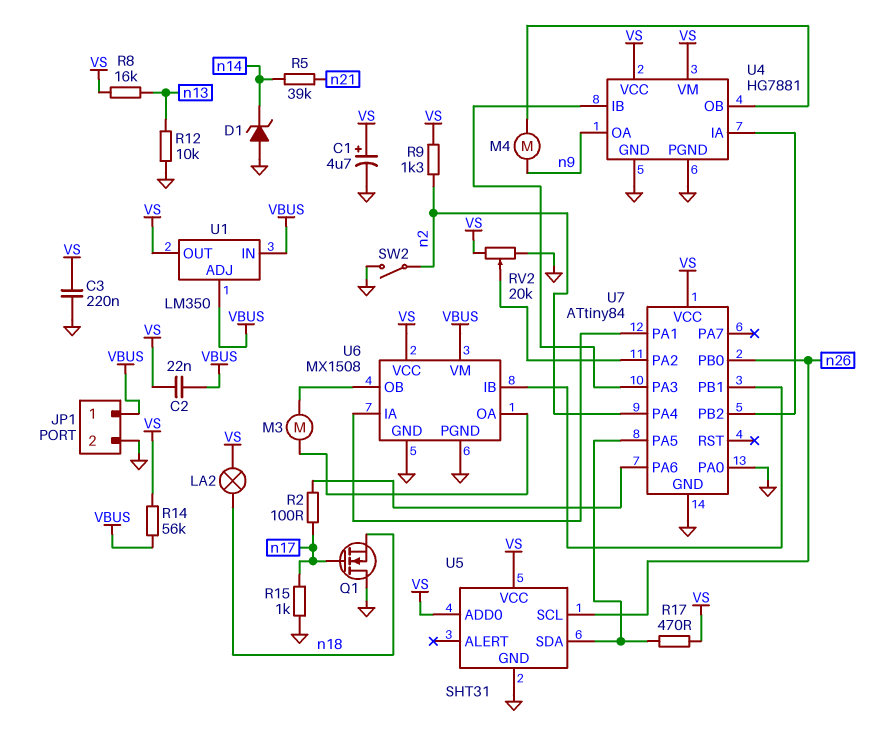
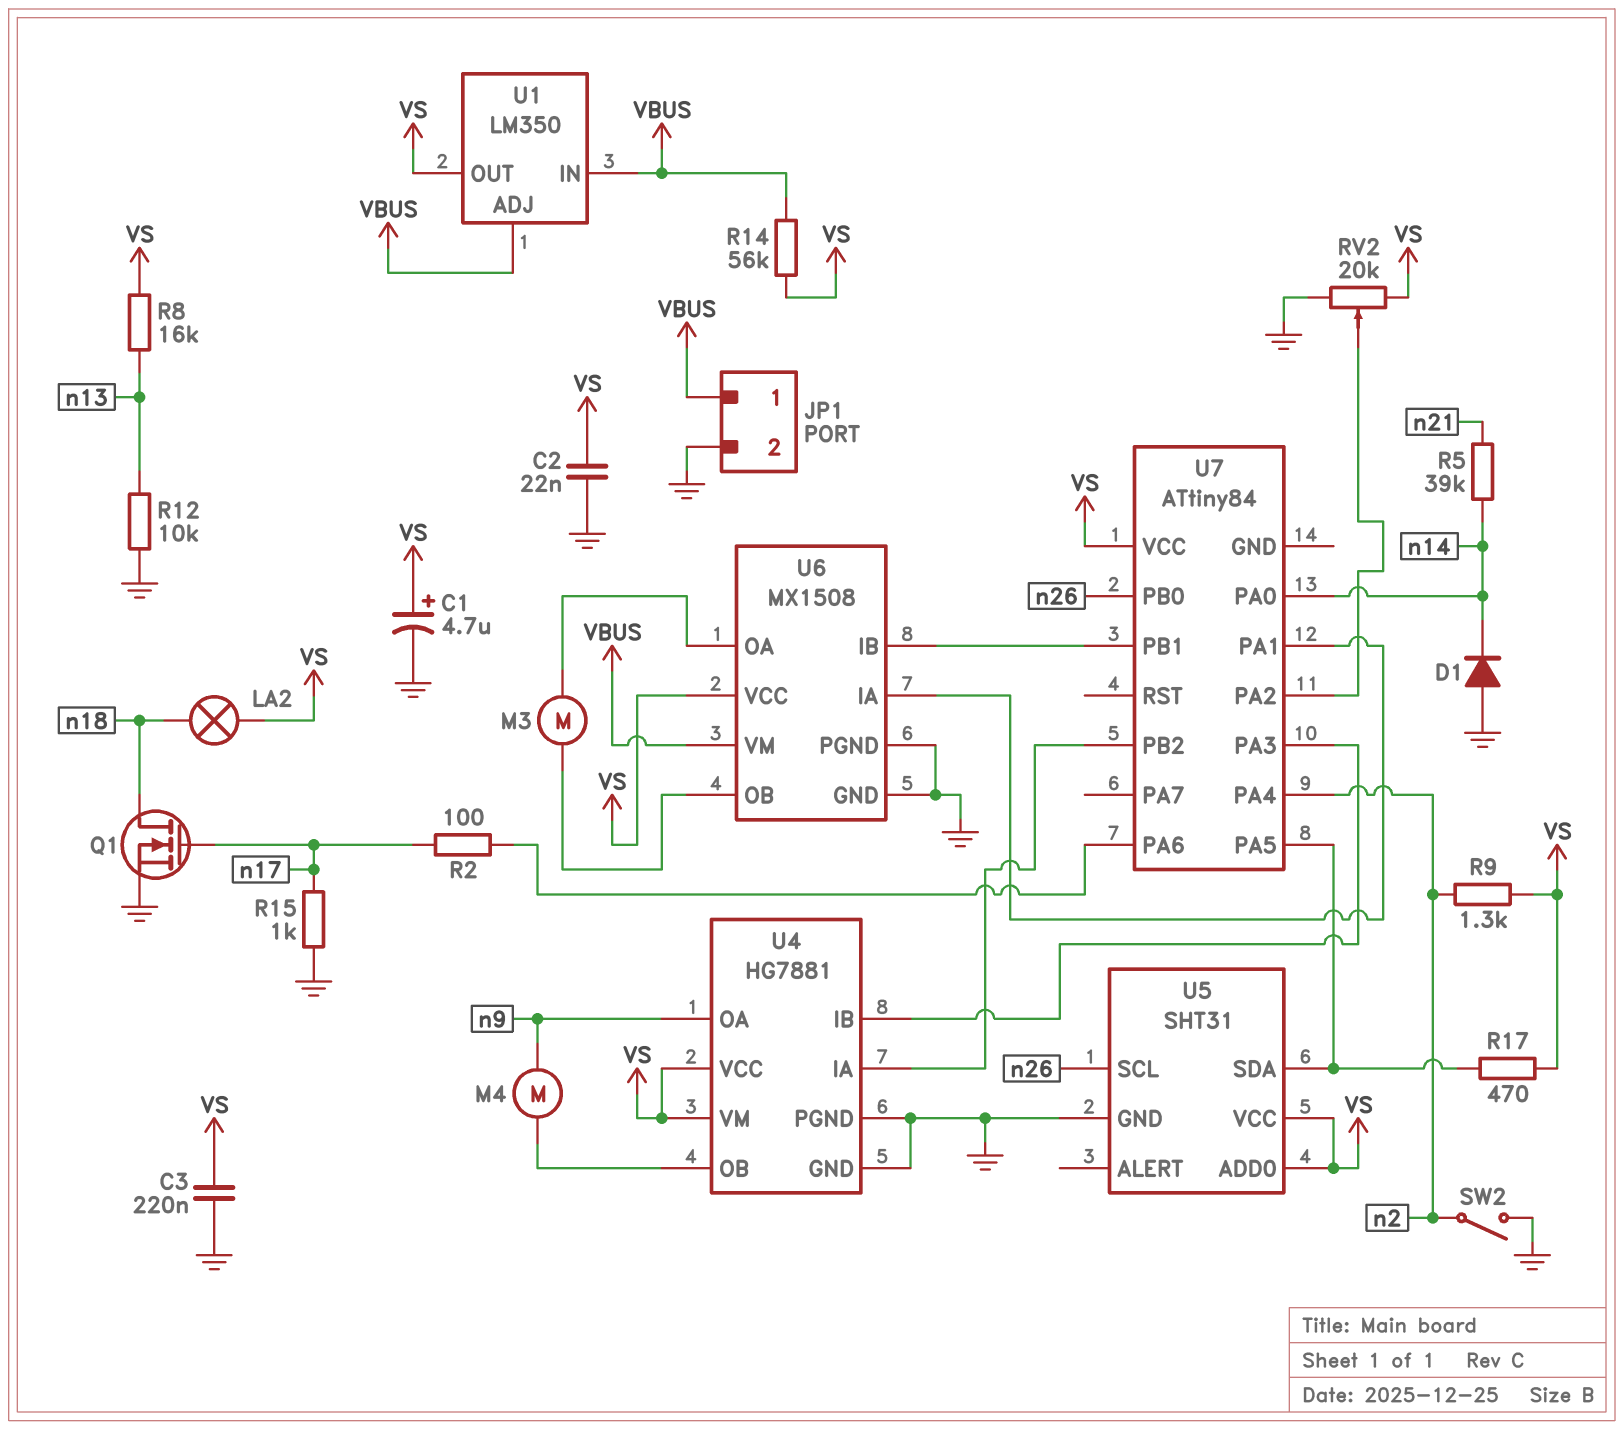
C2: 22nF (VBUS, VS) -> 22nF (GND, VS)
D1: zener (A GND, K n14) -> diode (A GND, K n14)
Q1: NMOS (G n17, D GND, S n18) -> NMOS (G n17, D n18, S GND)
U7 pin GND: GND -> none
U7 pin PA0: GND -> n14

